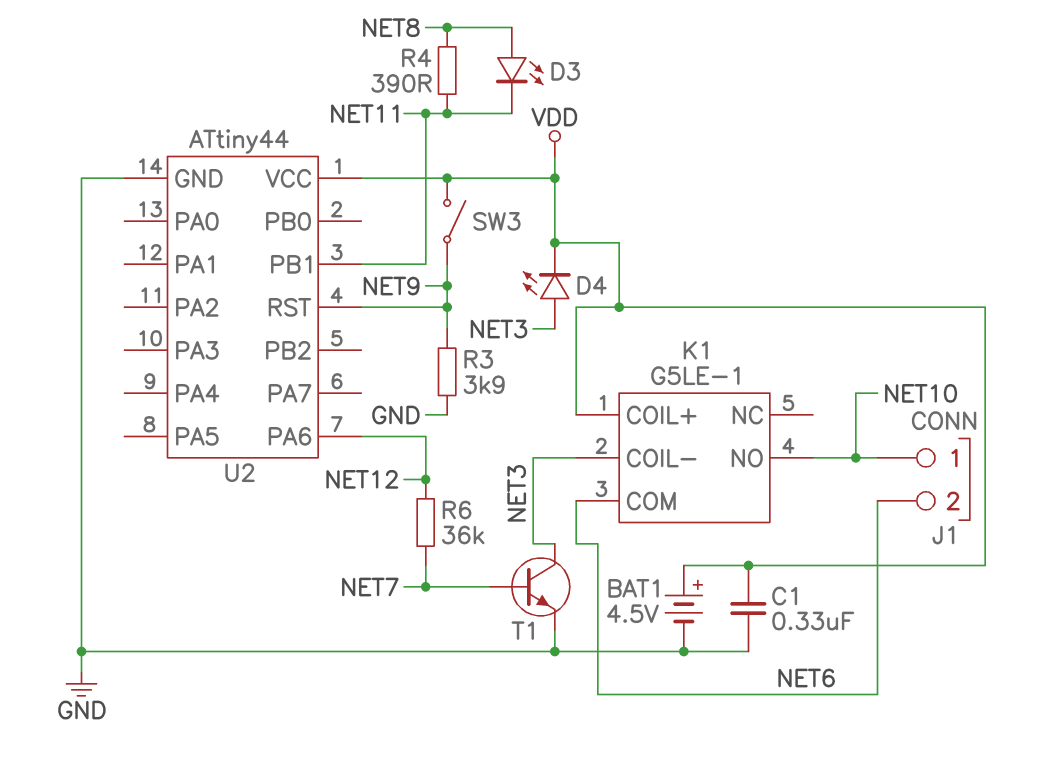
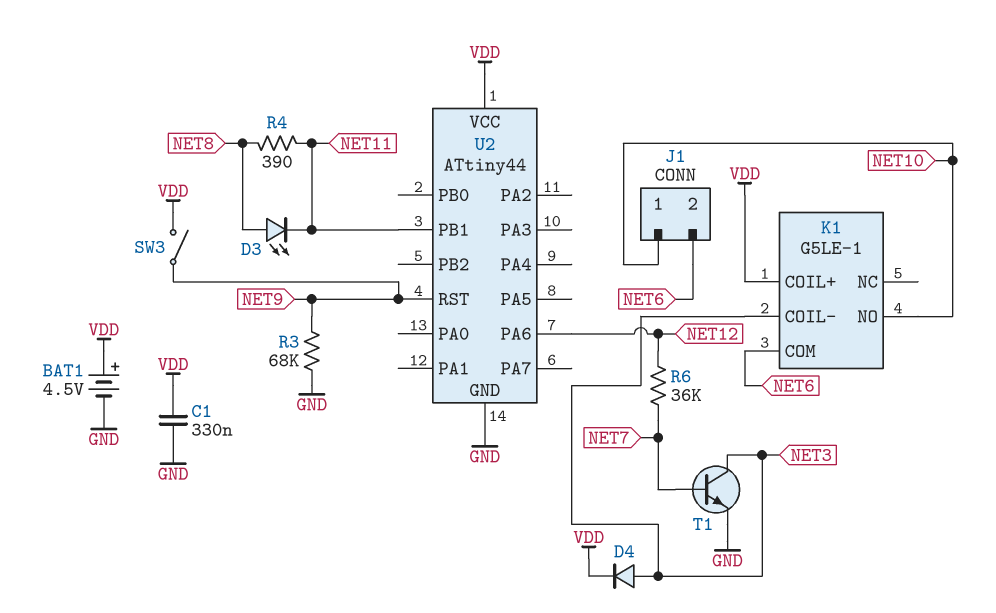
D4: LED (A NET3, K VDD) -> diode (A NET3, K VDD)
R3: 3.9k (GND, NET9) -> 68k (GND, NET9)

